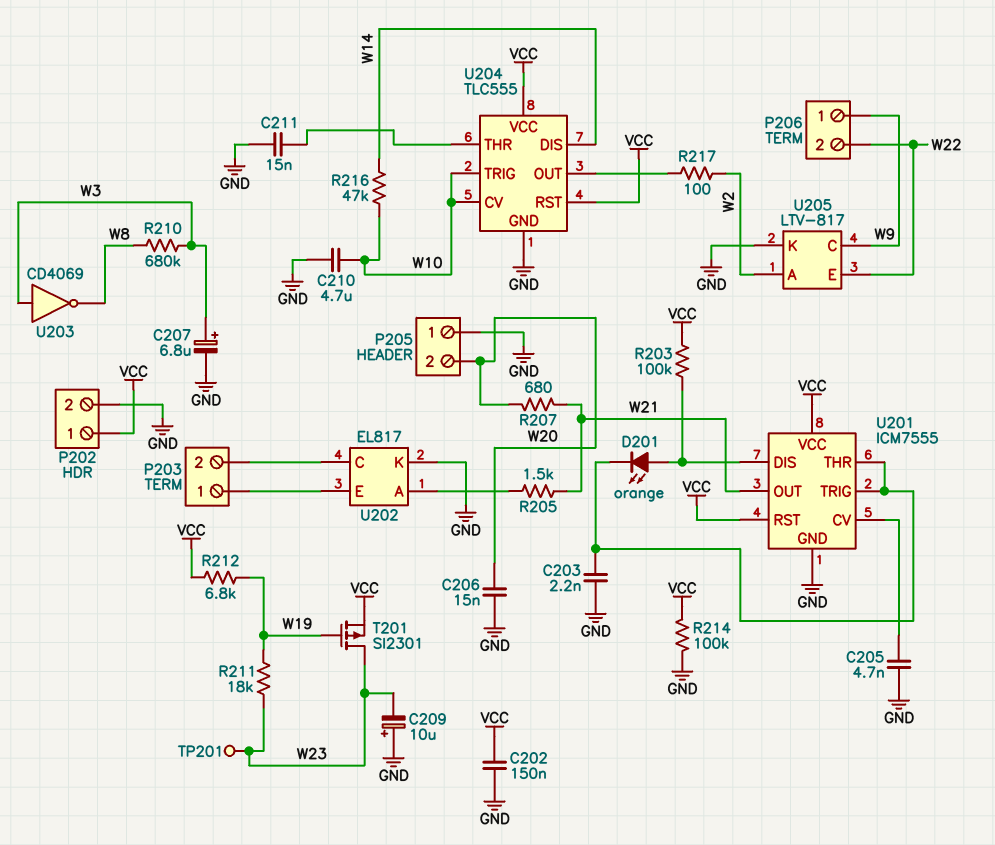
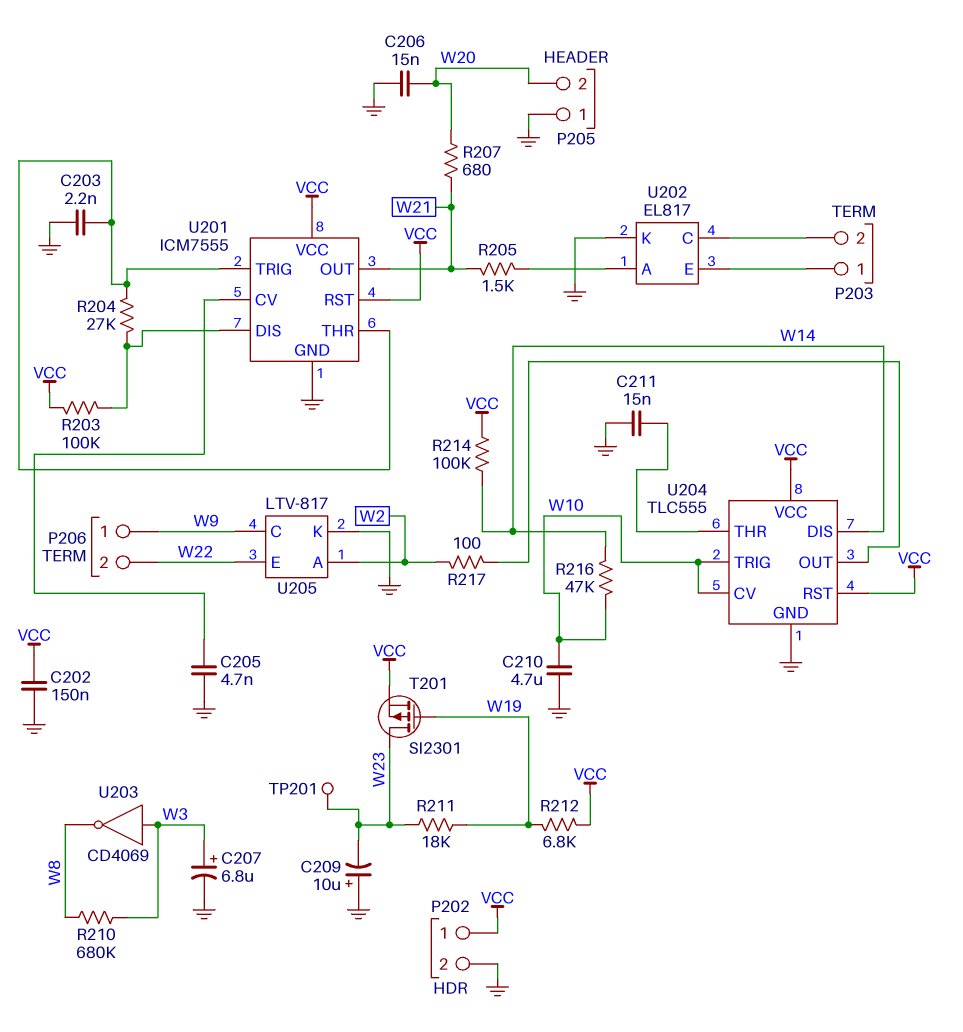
D201: LED orange (A U201/DIS, K U201/THR) -> none
R204: none -> 27k (U201/DIS, U201/THR)
R214: 100k (GND, VCC) -> 100k (VCC, W14)

